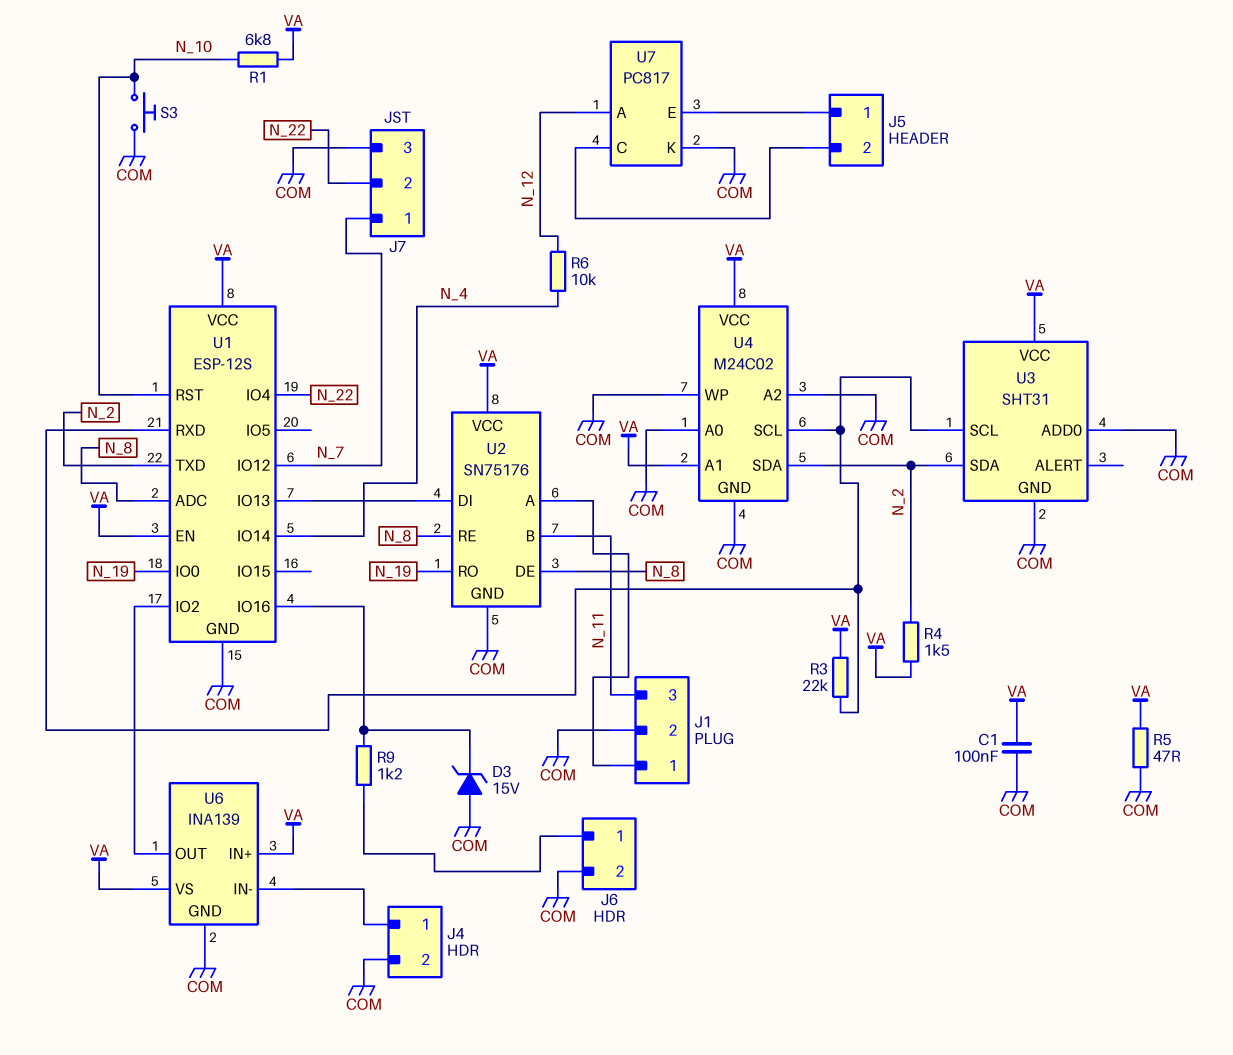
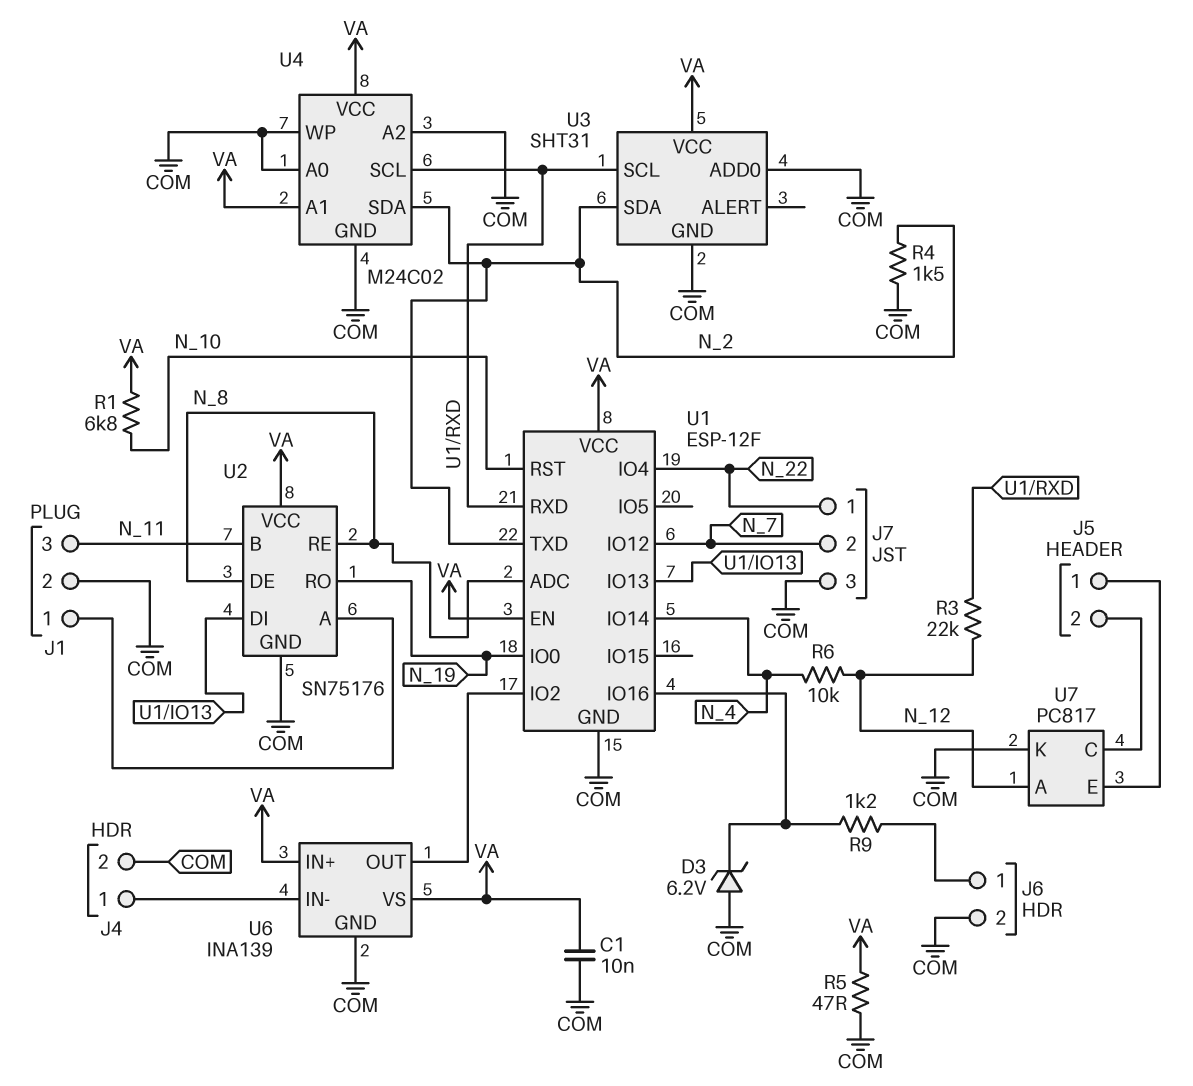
C1: 100nF (COM, VA) -> 10nF (COM, VA)
D3: zener 15V (A COM, K U1/IO16) -> zener 6.2V (A COM, K U1/IO16)
J7 pin 1: N_7 -> N_22
J7 pin 2: N_22 -> N_7
R3: 22k (U1/RXD, VA) -> 22k (N_12, U1/RXD)
R4: 1.5k (N_2, VA) -> 1.5k (COM, N_2)
S3: button (COM, N_10) -> none
U1: ESP-12S -> ESP-12F

